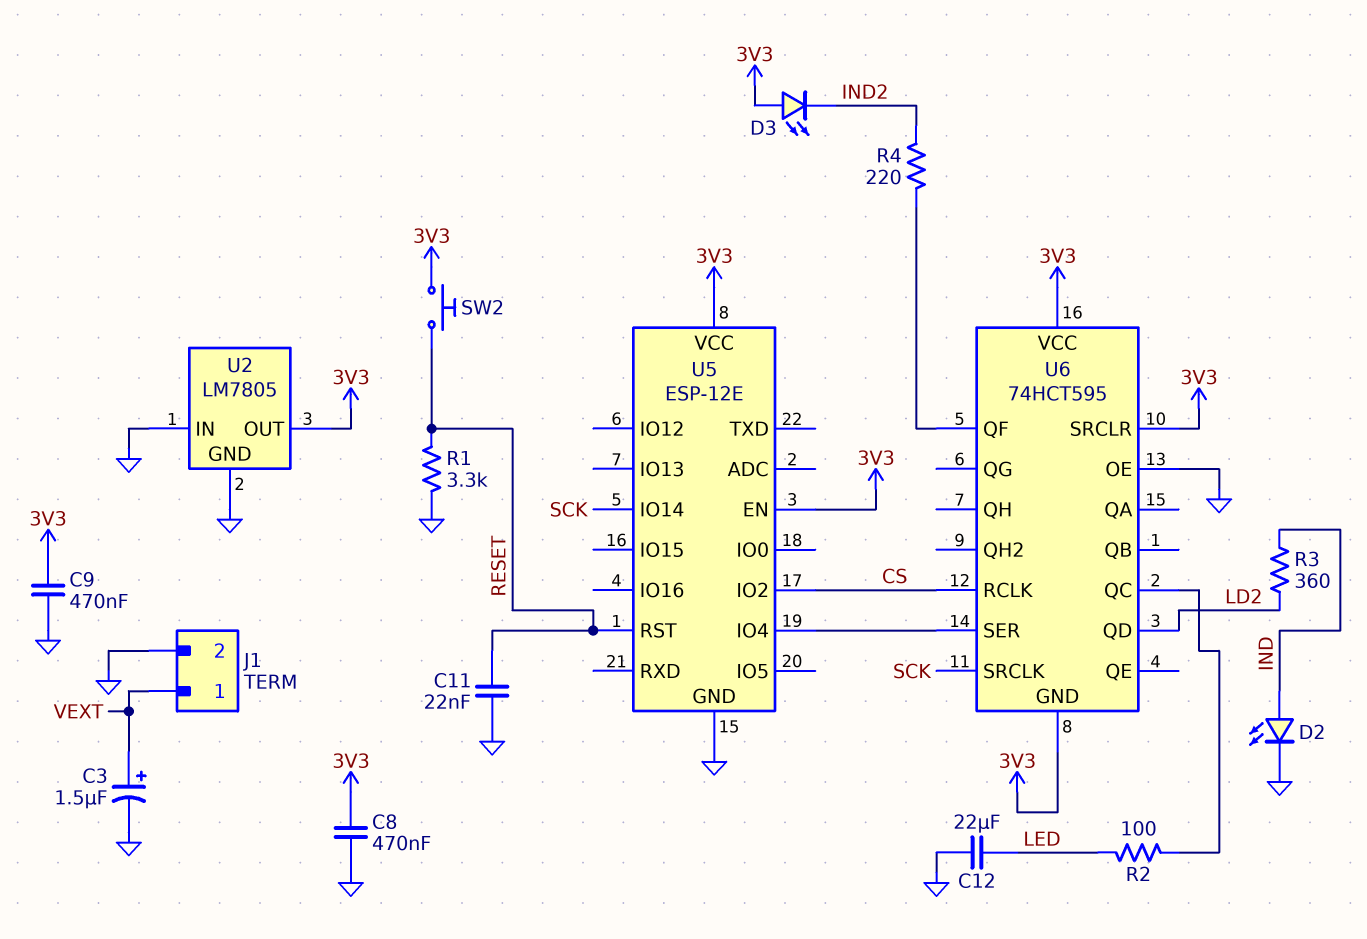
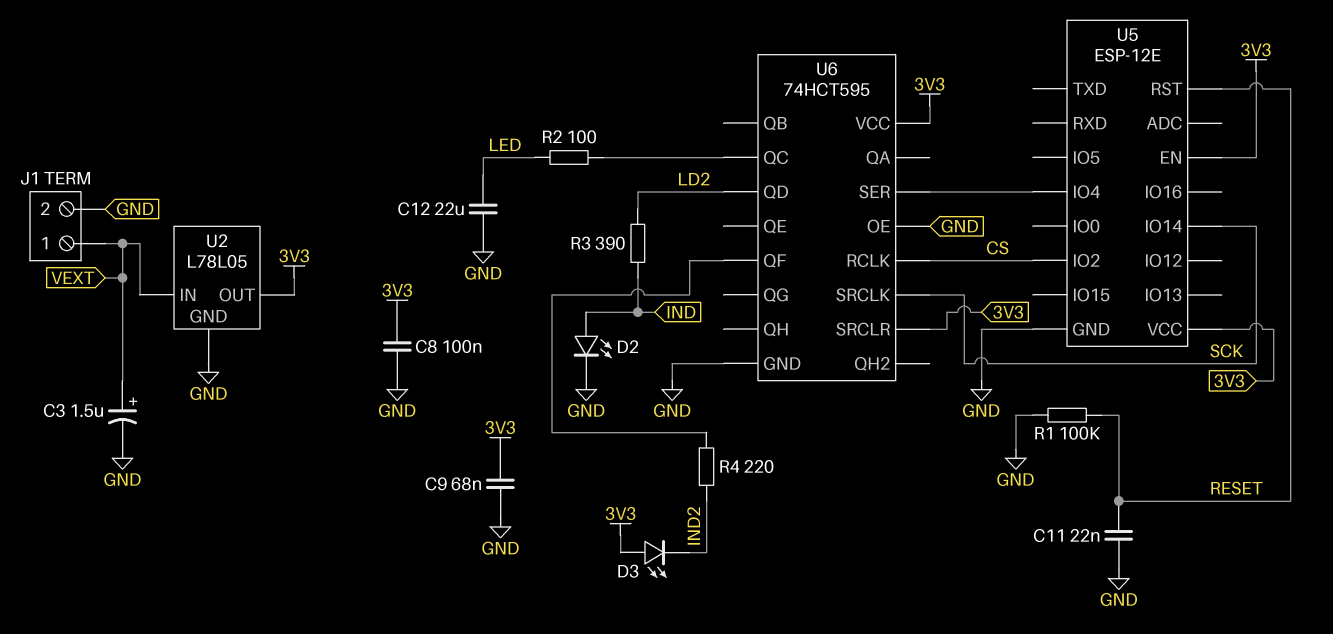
C8: 470nF (3V3, GND) -> 100nF (3V3, GND)
C9: 470nF (3V3, GND) -> 68nF (3V3, GND)
R1: 3.3k (GND, RESET) -> 100k (GND, RESET)
R3: 360 (IND, LD2) -> 390 (IND, LD2)
SW2: button (3V3, RESET) -> none
U2: LM7805 -> L78L05
U2 pin IN: GND -> VEXT
U6 pin GND: 3V3 -> GND

